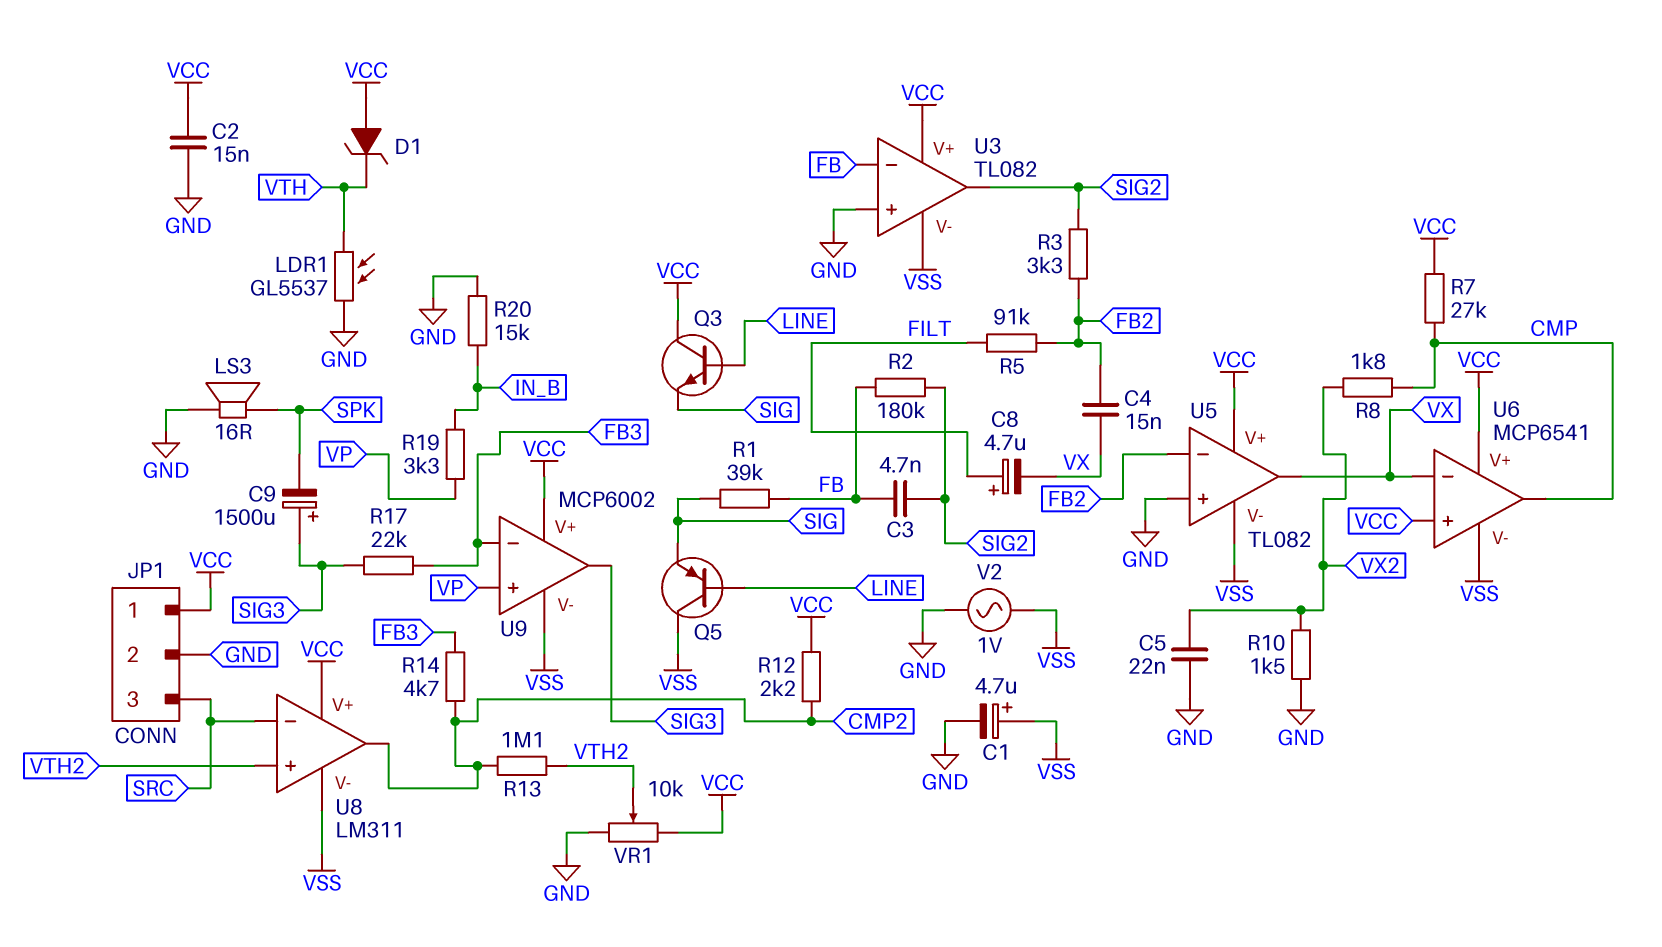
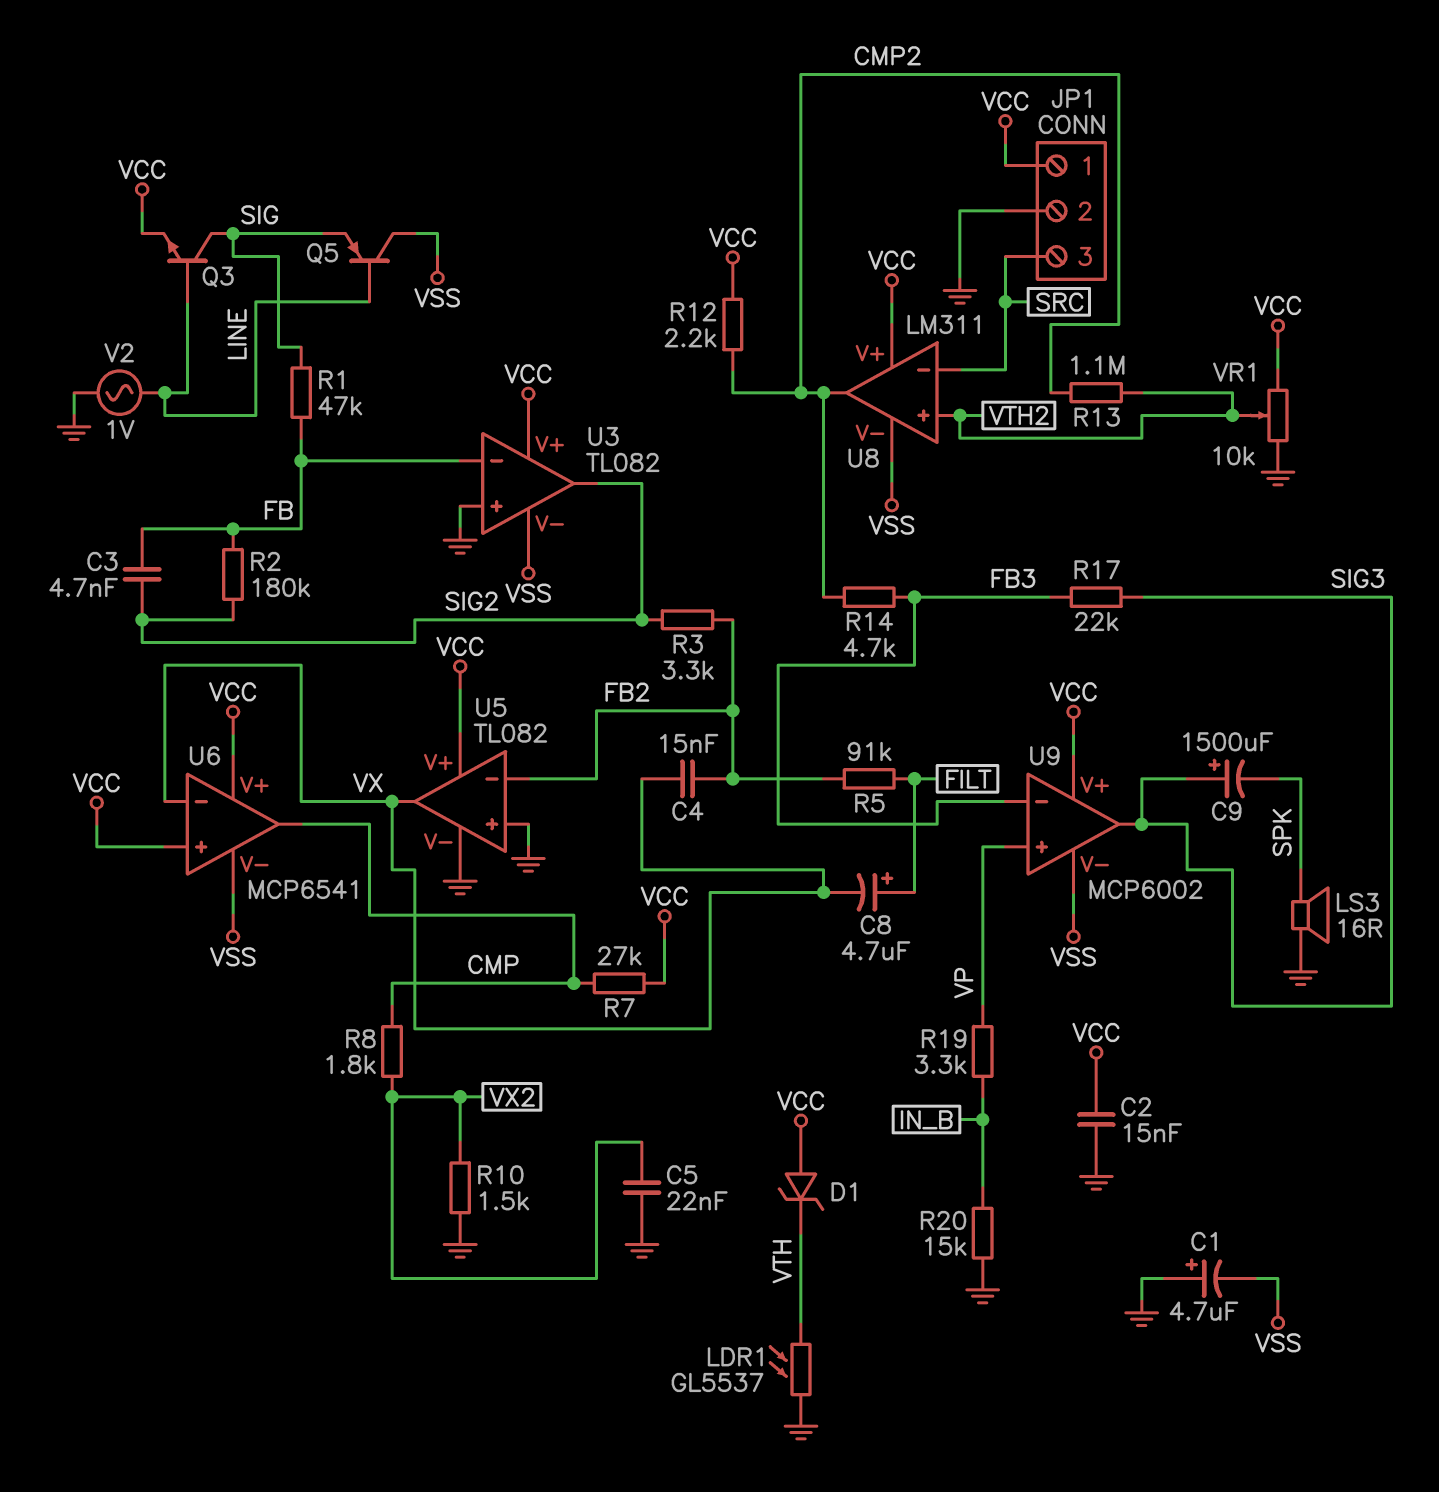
C1: 4.7uF (plus VSS, minus GND) -> 4.7uF (plus GND, minus VSS)
Q3: NPN (B LINE, C VCC, E SIG) -> NPN (B LINE, C SIG, E VCC)
R1: 39k (FB, SIG) -> 47k (FB, SIG)
U5 pin V-: VSS -> GND
V2: AC 1V (GND, VSS) -> AC 1V (GND, LINE)

